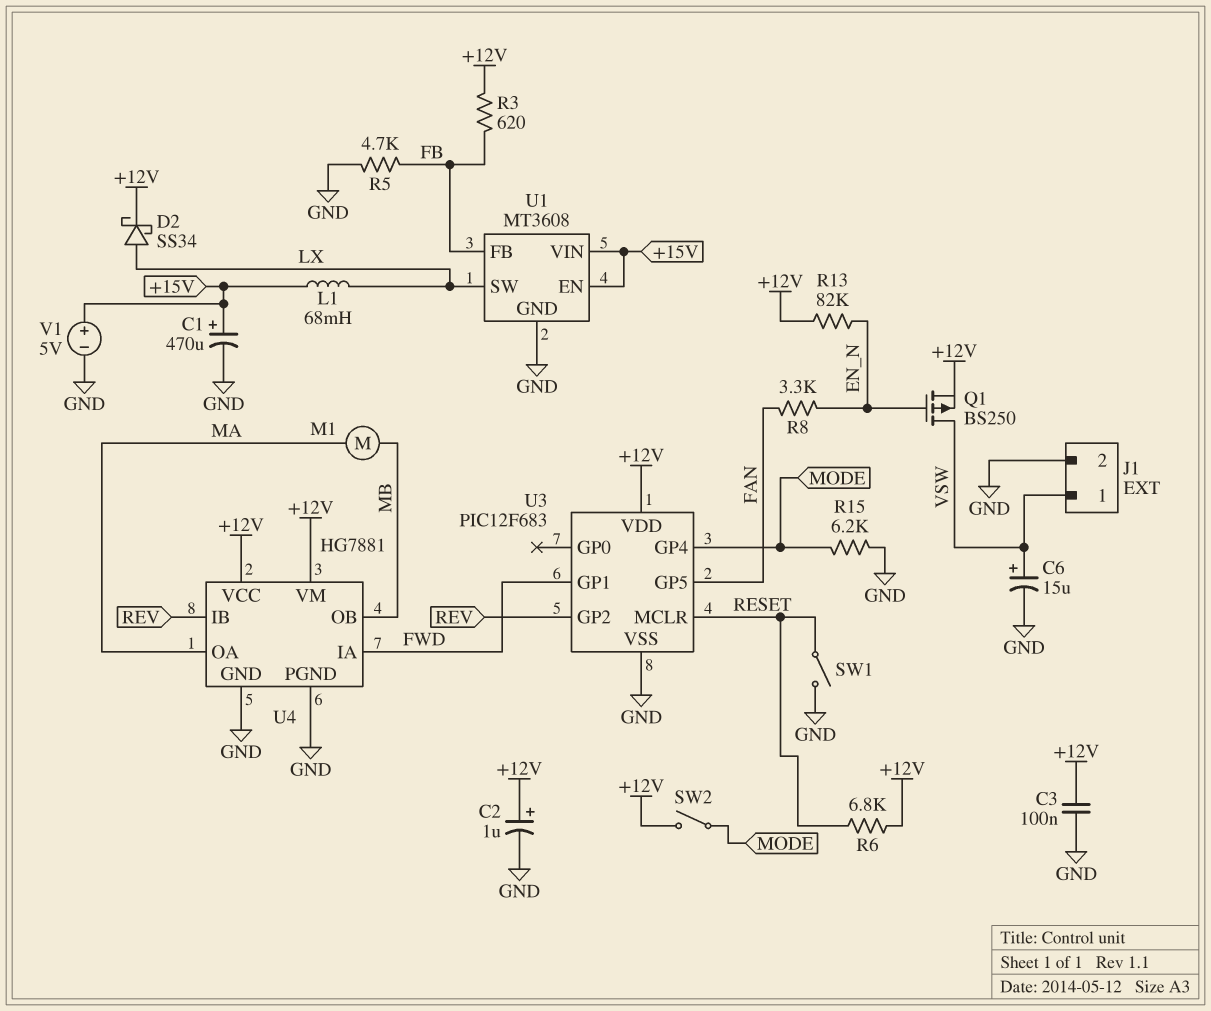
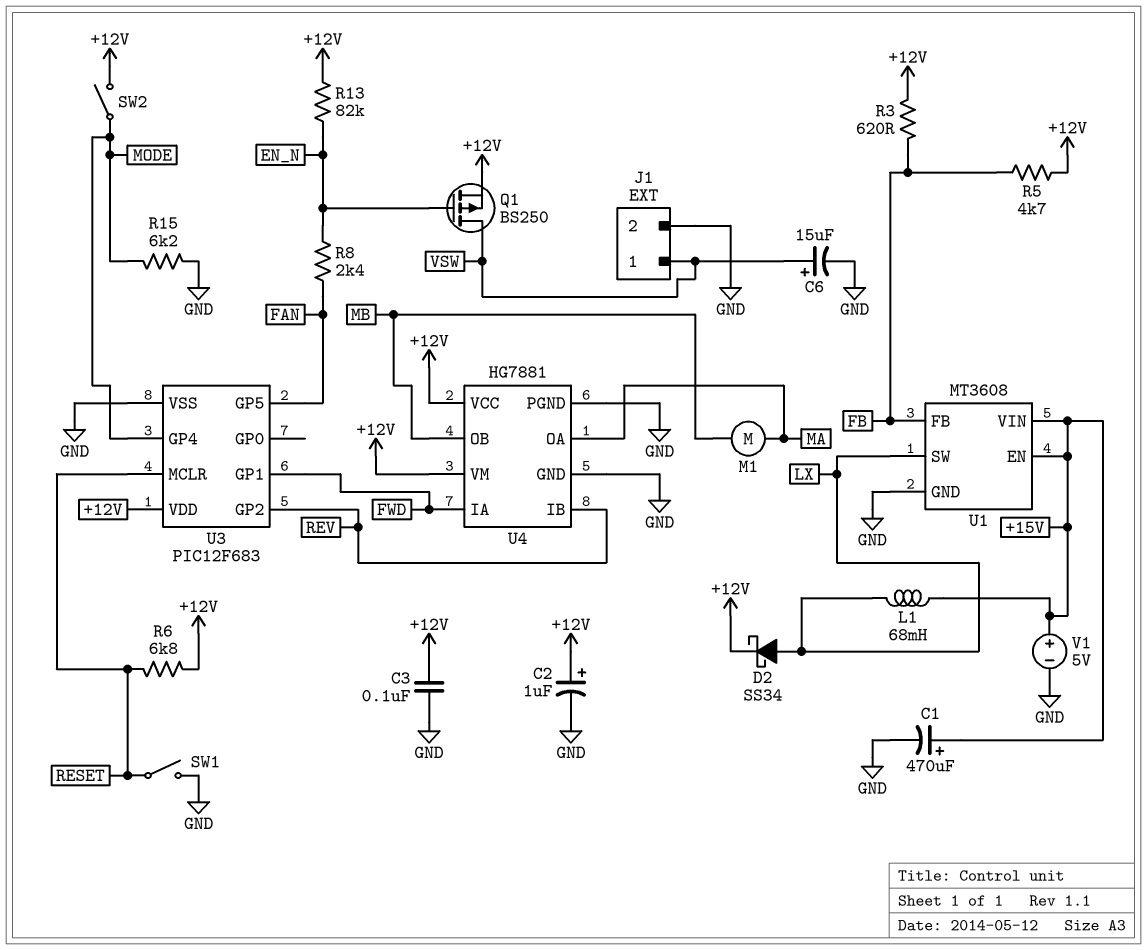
R5: 4.7k (FB, GND) -> 4.7k (+12V, FB)
R8: 3.3k (EN_N, FAN) -> 2.4k (EN_N, FAN)

